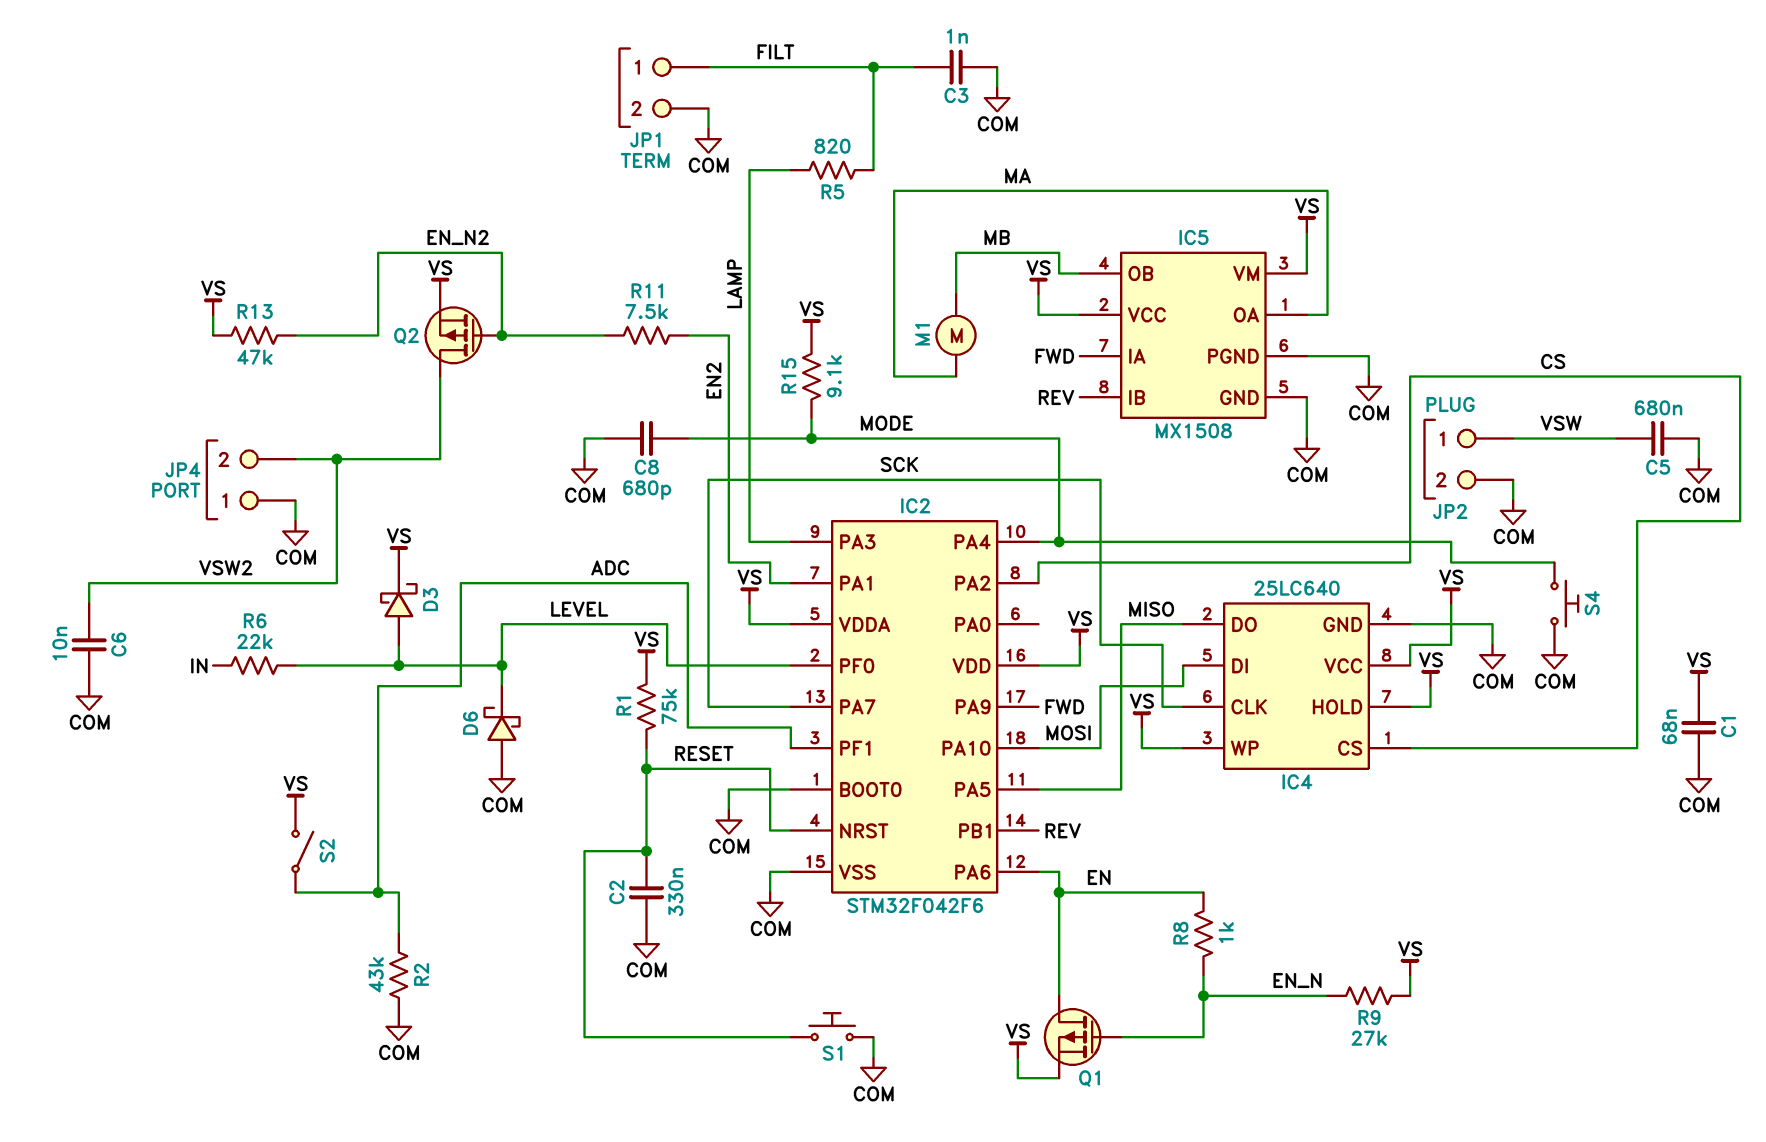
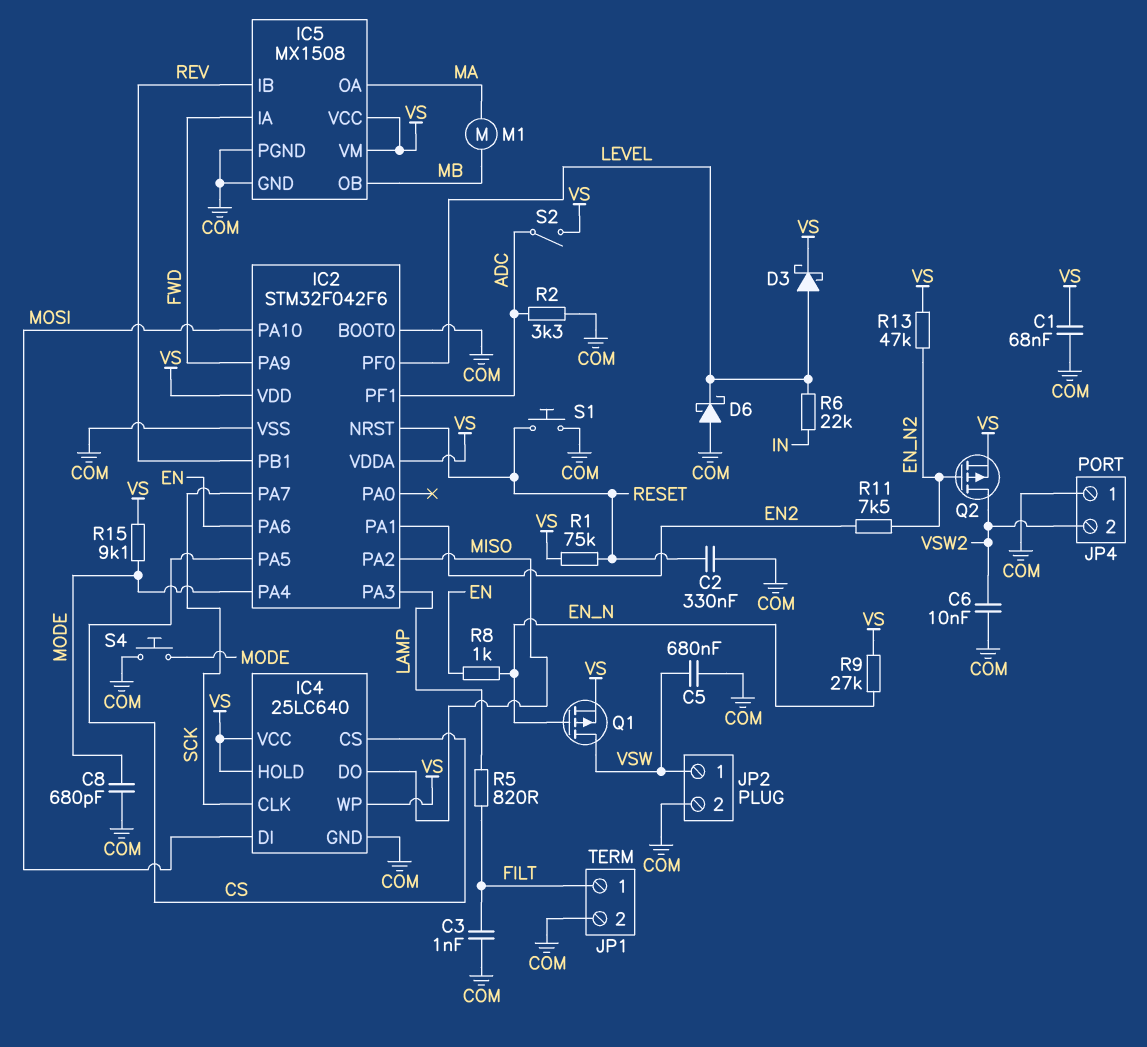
IC2 pin PA2: CS -> MISO
IC2 pin PA5: MISO -> CS
Q1: PMOS (G EN_N, D EN, S VS) -> PMOS (G EN_N, D VSW, S VS)
R2: 43k (ADC, COM) -> 3.3k (ADC, COM)

